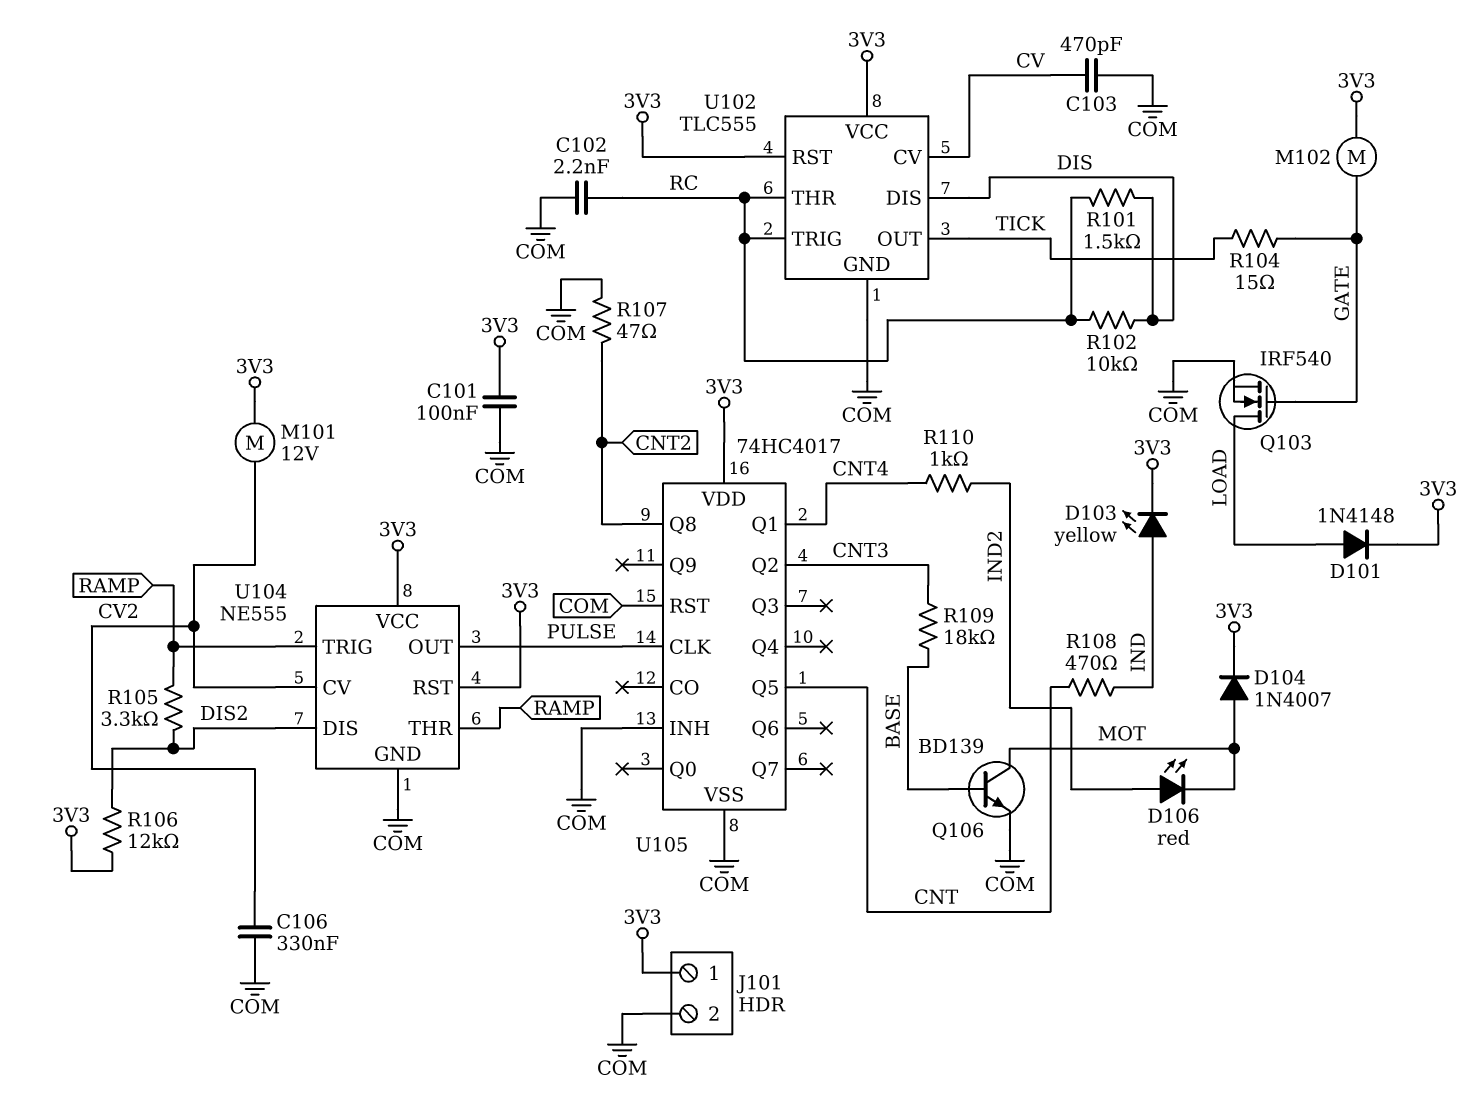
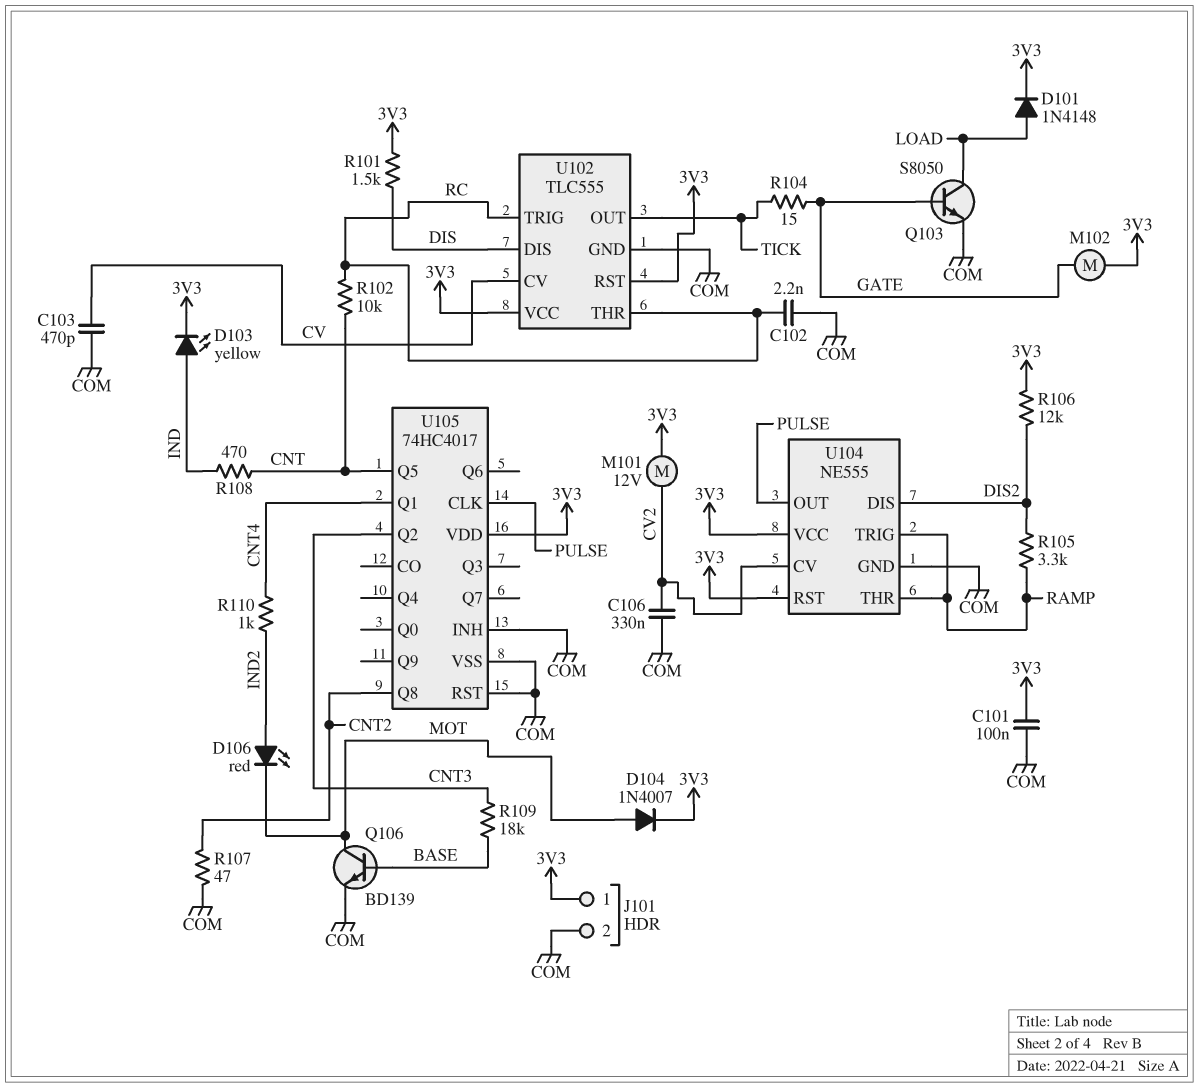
Q103: NMOS IRF540 (G GATE, D LOAD, S COM) -> NPN S8050 (B GATE, C LOAD, E COM)
R101: 1.5k (DIS, RC) -> 1.5k (3V3, DIS)
R102: 10k (DIS, RC) -> 10k (CNT, RC)

